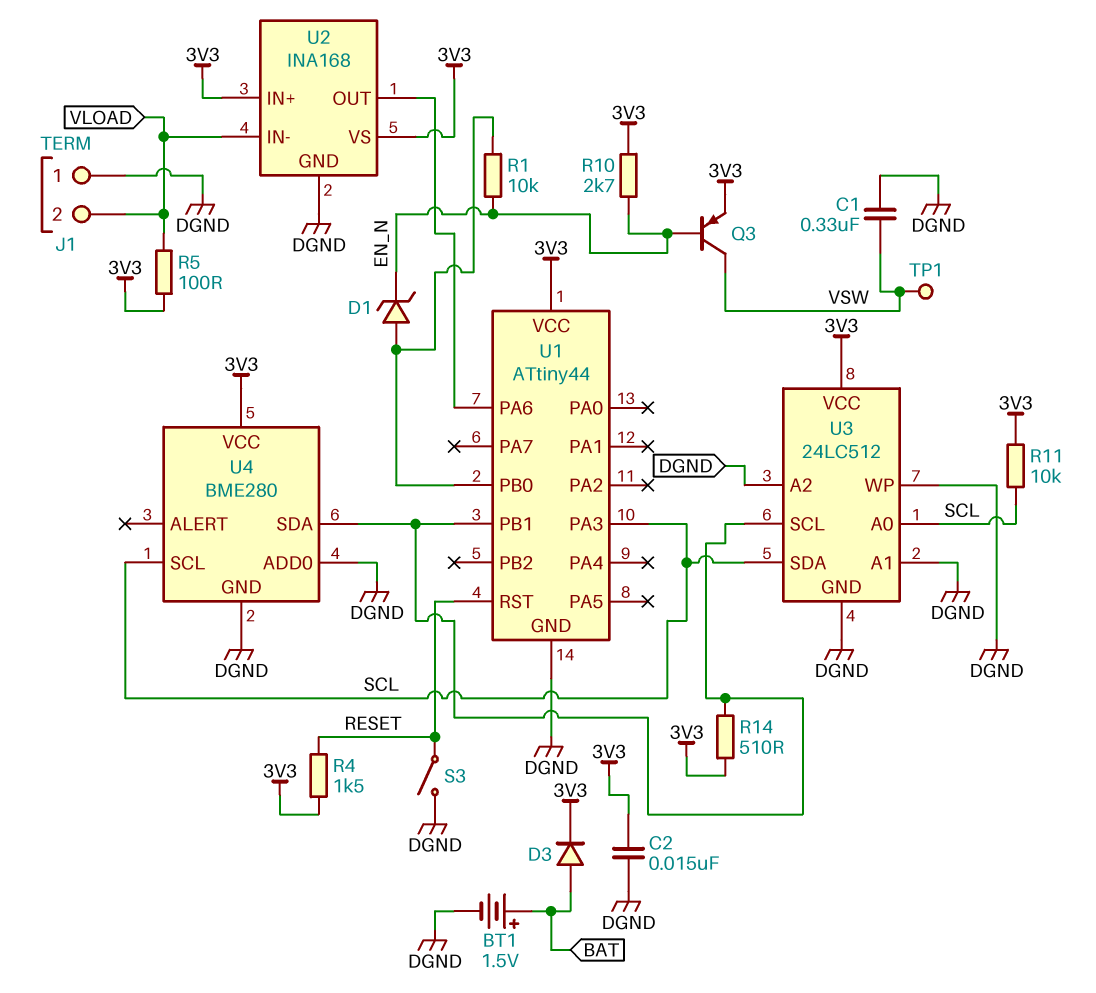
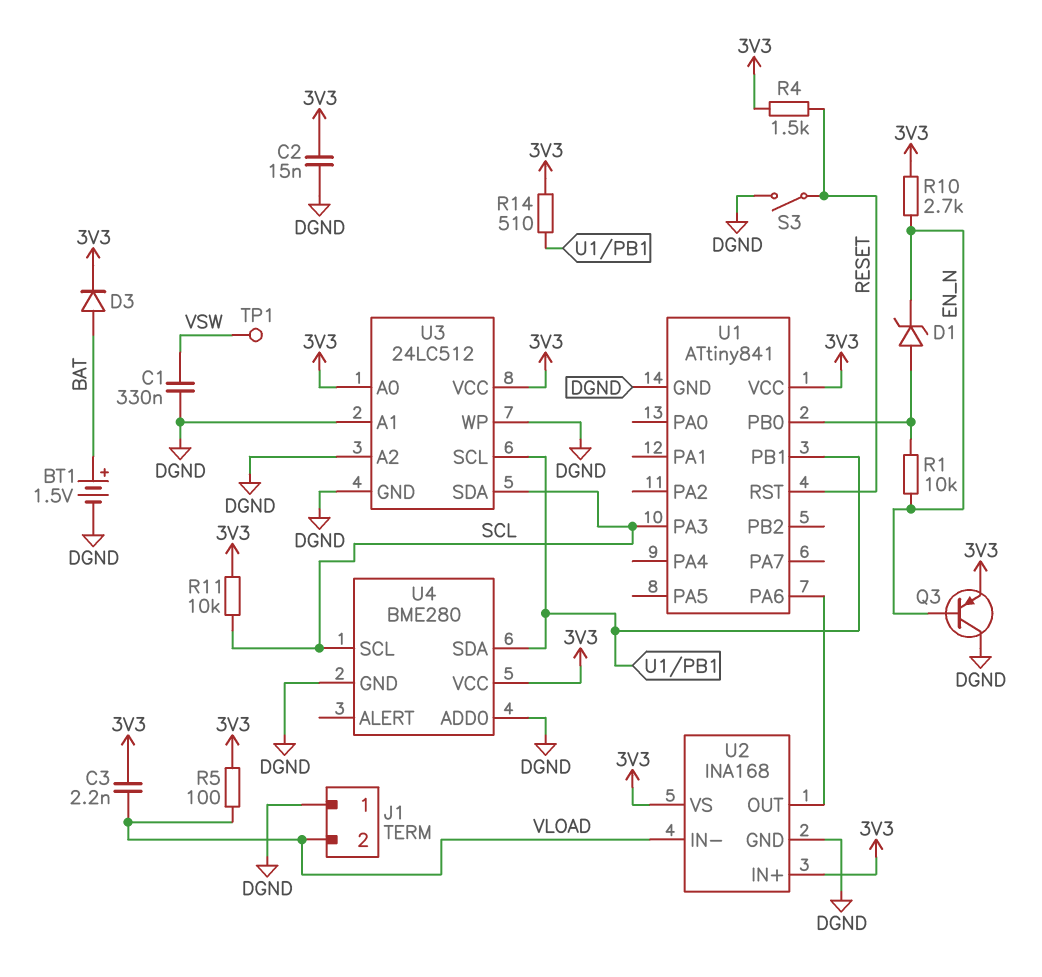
C3: none -> 2.2nF (3V3, VLOAD)
Q3: PNP (B EN_N, C VSW, E 3V3) -> PNP (B EN_N, C DGND, E 3V3)
U1: ATtiny44 -> ATtiny841
U3 pin A0: SCL -> 3V3

